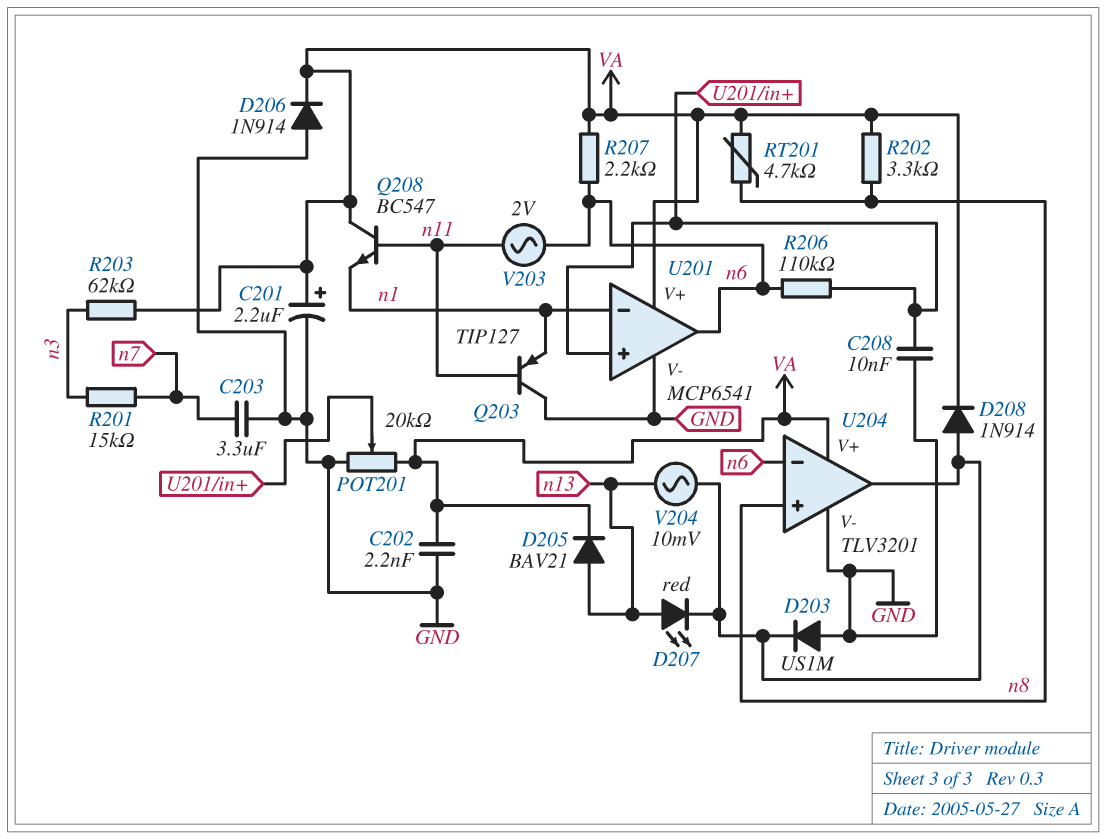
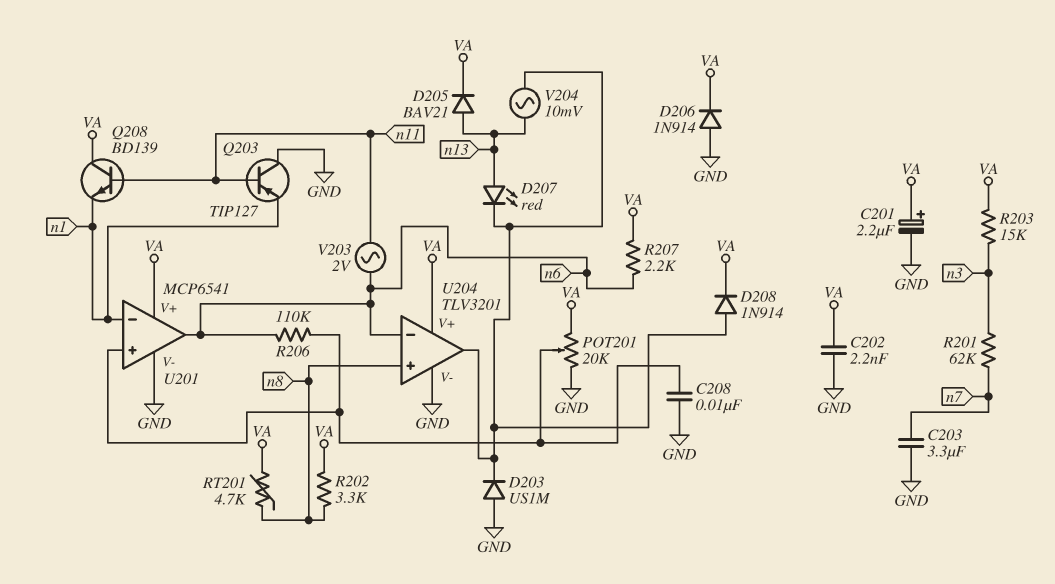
Q208: NPN BC547 (B n11, C VA, E n1) -> NPN BD139 (B n11, C VA, E n1)
R201: 15k (n3, n7) -> 62k (n3, n7)
R203: 62k (VA, n3) -> 15k (VA, n3)

